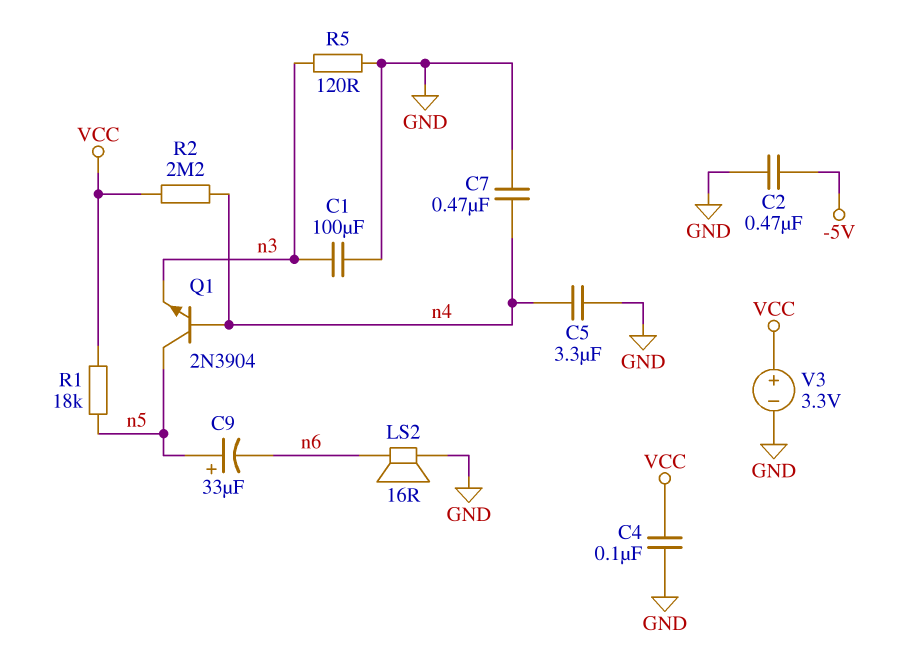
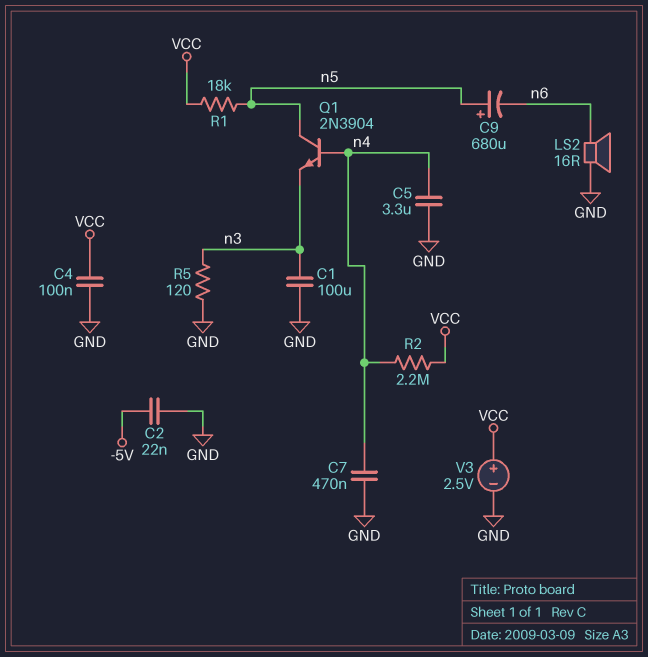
C2: 470nF (-5V, GND) -> 22nF (-5V, GND)
C9: 33uF (plus n5, minus n6) -> 680uF (plus n5, minus n6)
V3: 3.3V (plus VCC, minus GND) -> 2.5V (plus VCC, minus GND)

